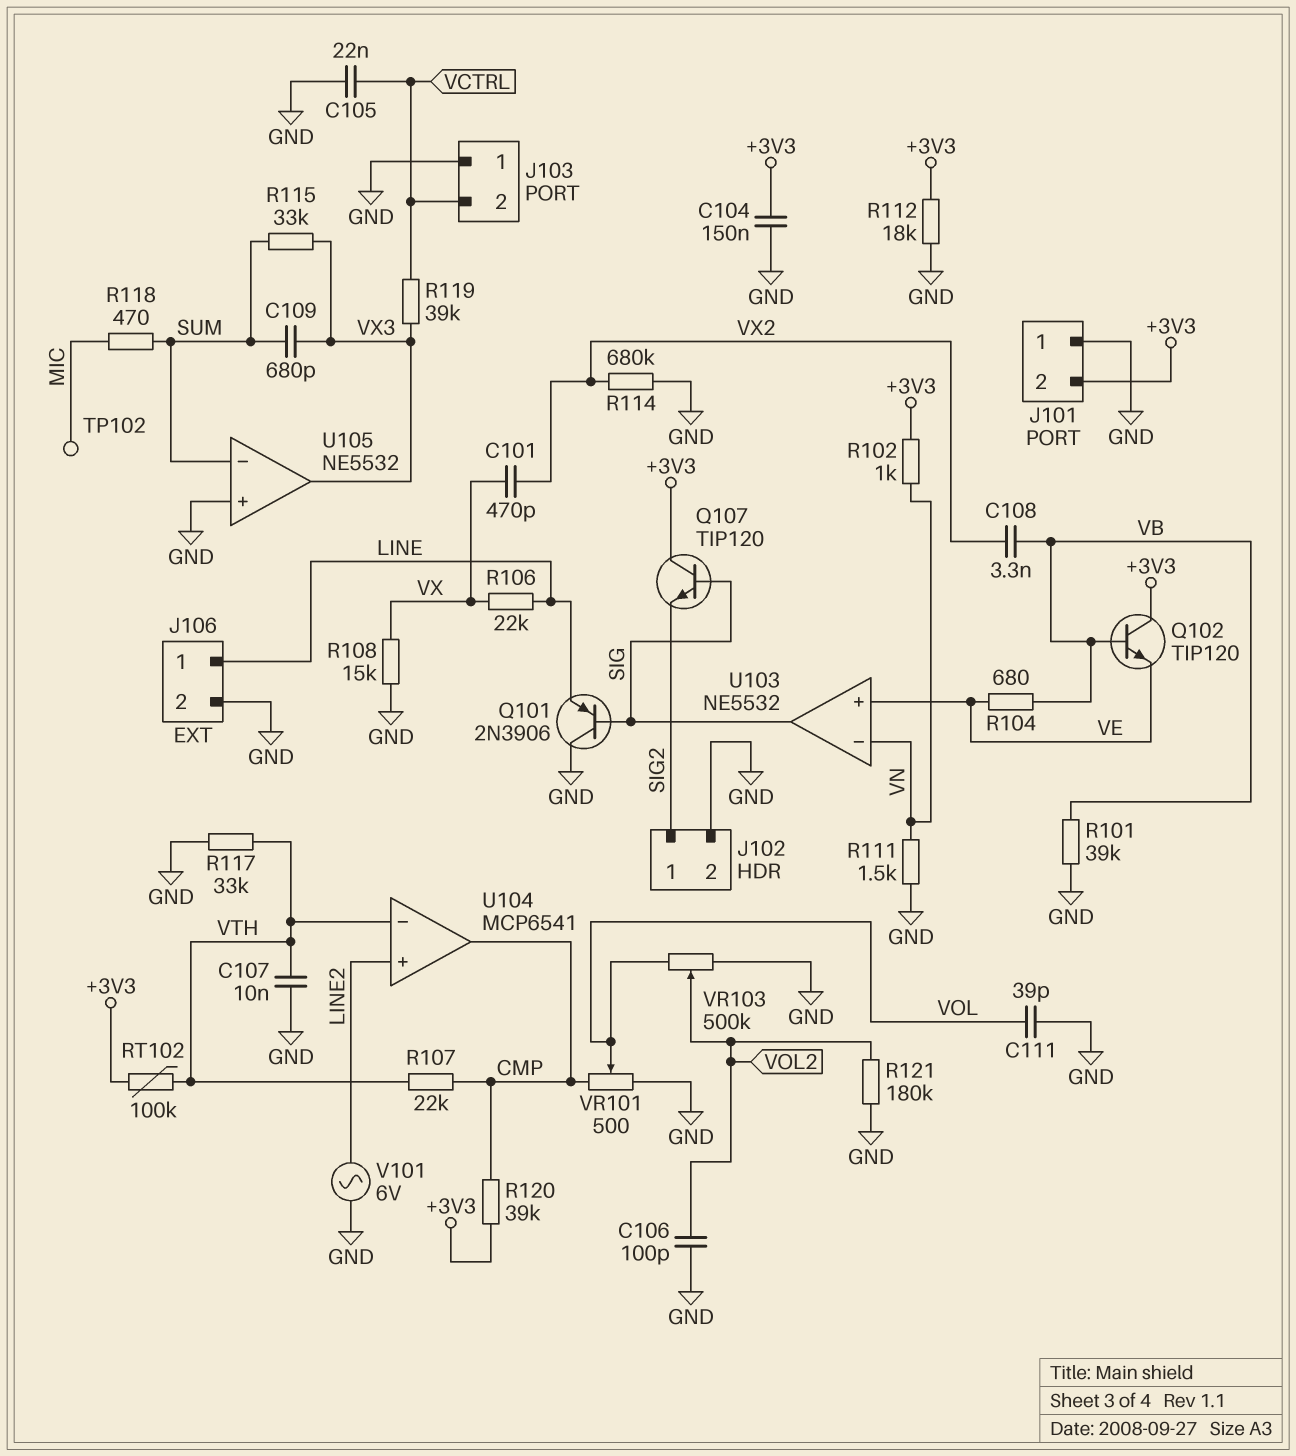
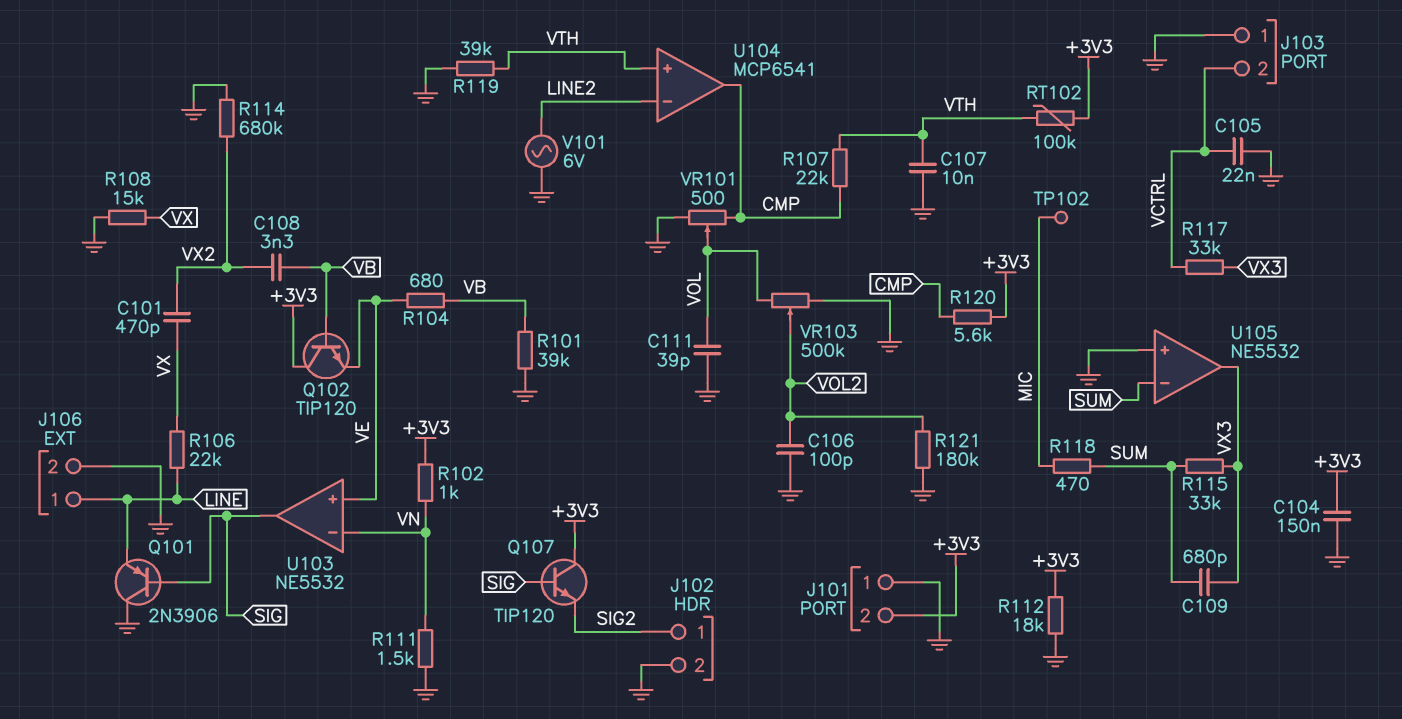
R117: 33k (GND, VTH) -> 33k (VCTRL, VX3)
R119: 39k (VCTRL, VX3) -> 39k (GND, VTH)
R120: 39k (+3V3, CMP) -> 5.6k (+3V3, CMP)
U104 pin in+: LINE2 -> VTH
U104 pin in-: VTH -> LINE2

